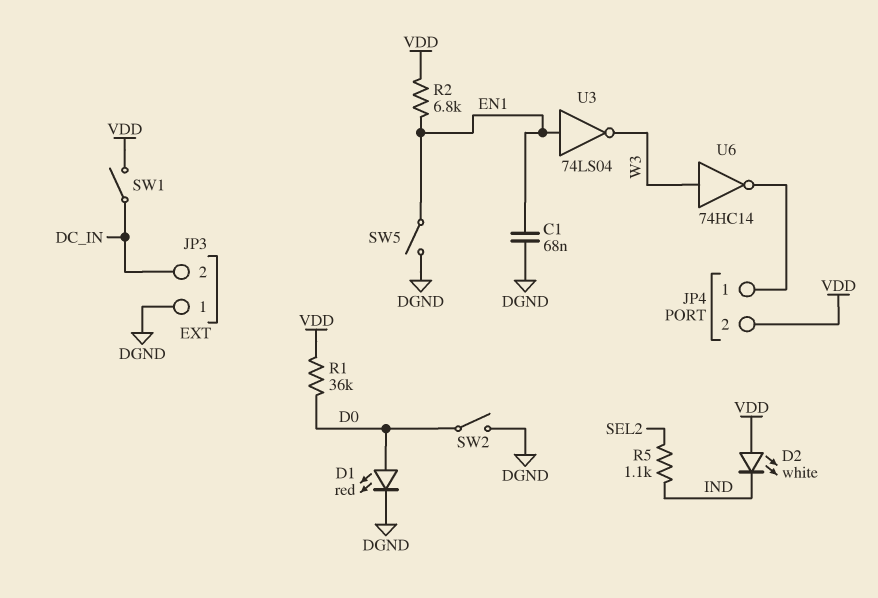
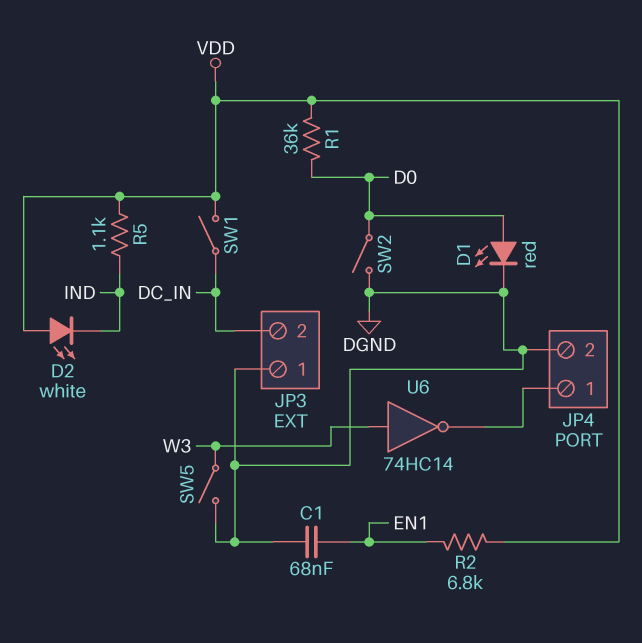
JP4 pin 2: VDD -> DGND
R5: 1.1k (IND, SEL2) -> 1.1k (IND, VDD)
SW5: switch (DGND, EN1) -> switch (DGND, W3)
U3: NOT 74LS04 (in EN1, out W3) -> none

